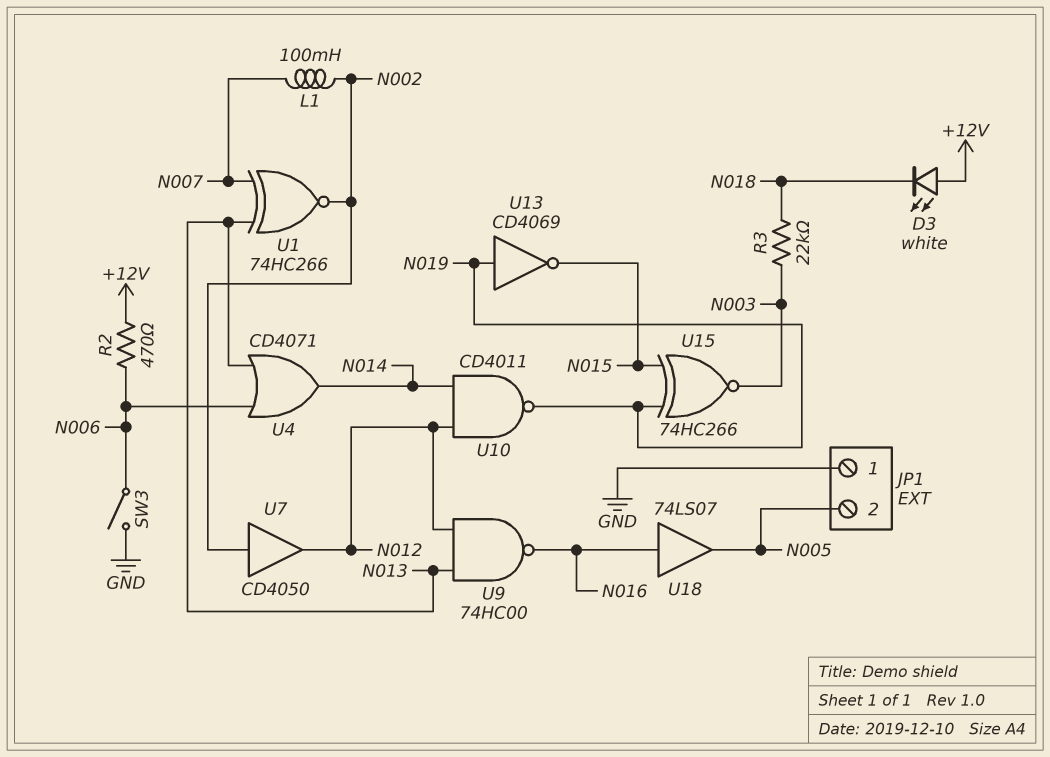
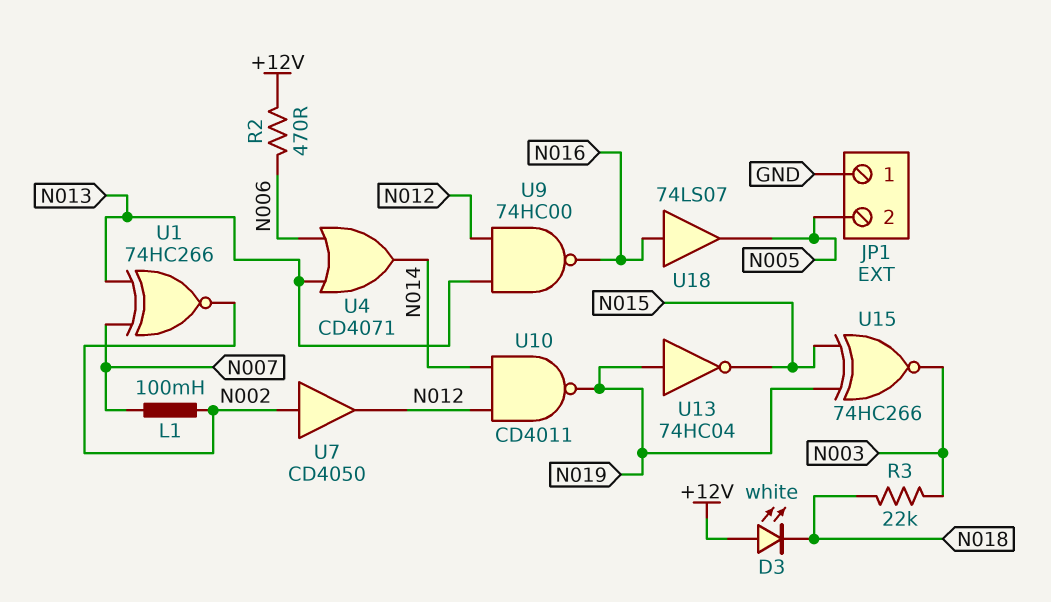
SW3: switch (GND, N006) -> none
U13: NOT CD4069 (in N019, out N015) -> NOT 74HC04 (in N019, out N015)

